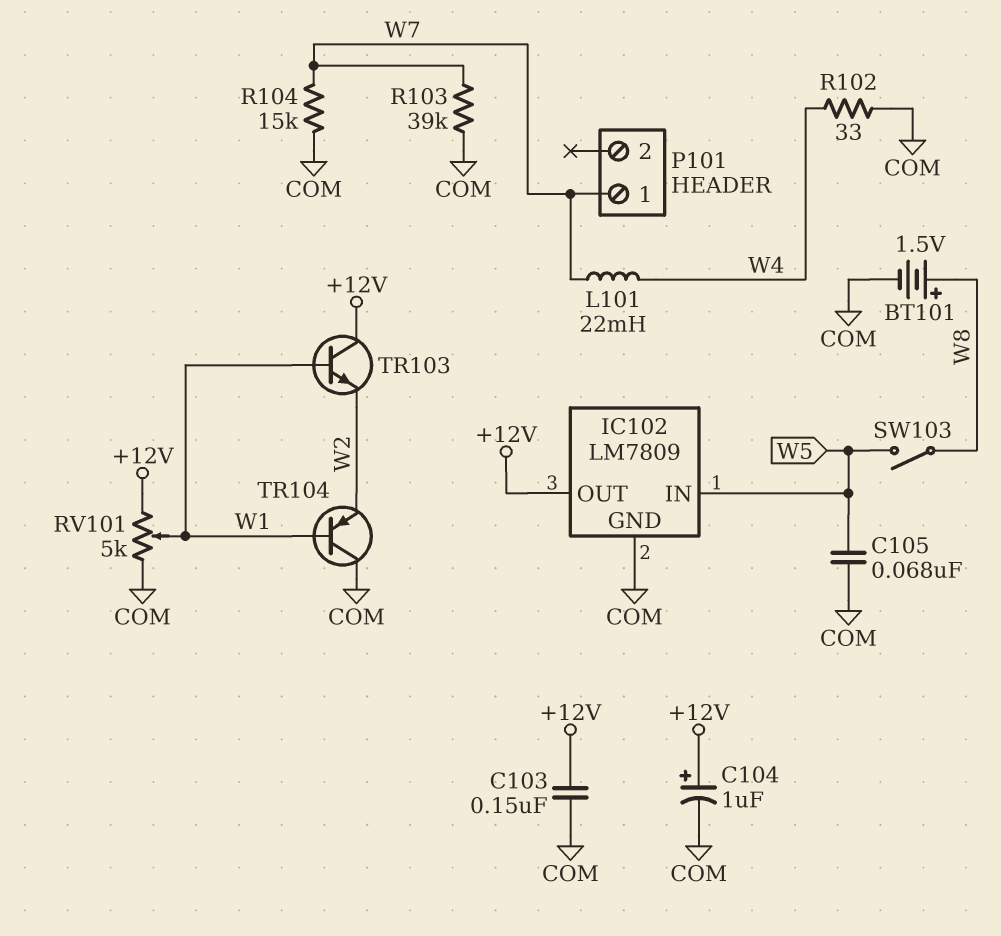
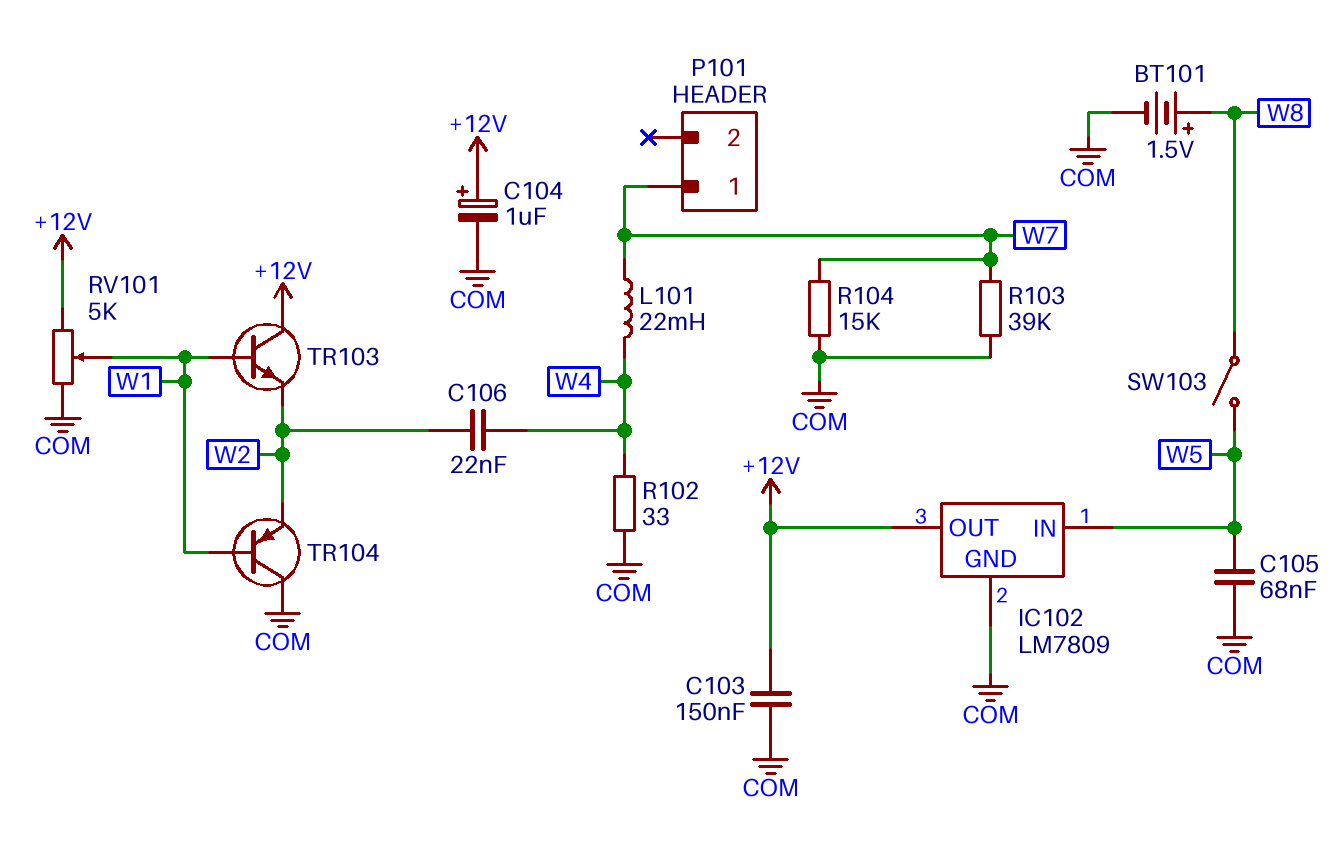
C106: none -> 22nF (W2, W4)

